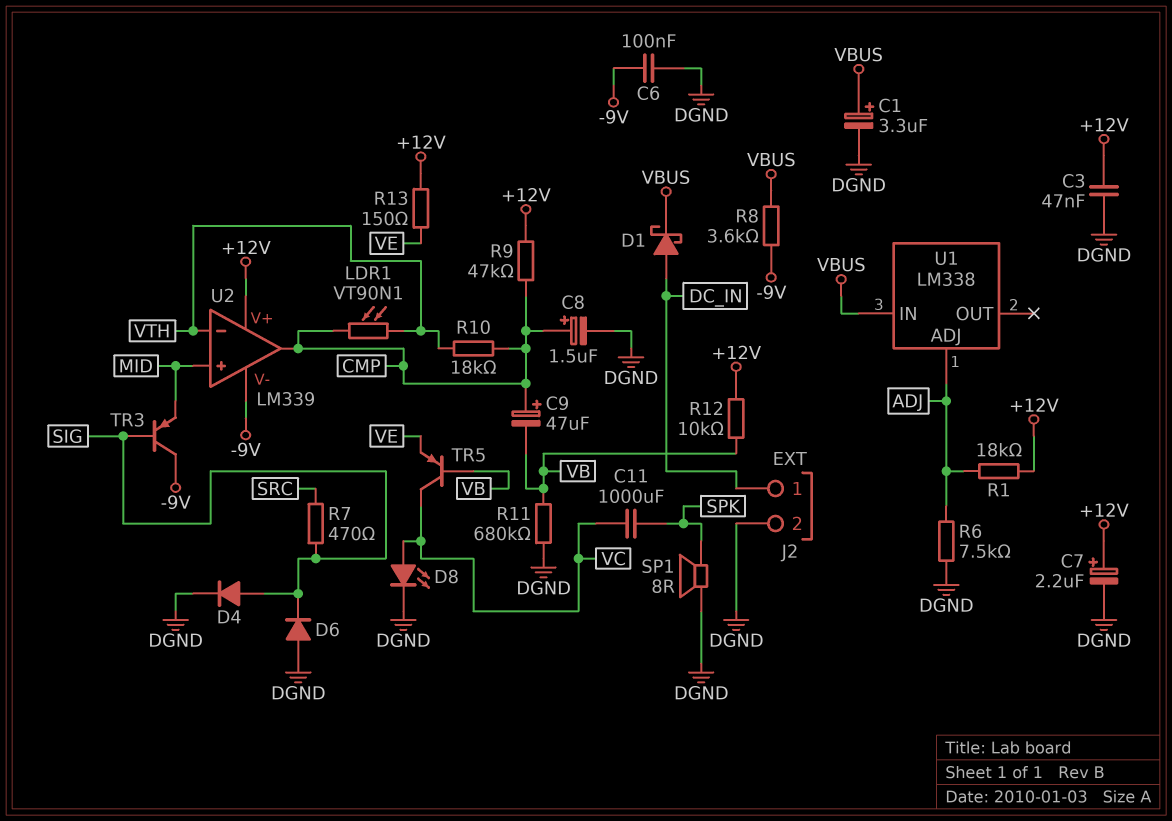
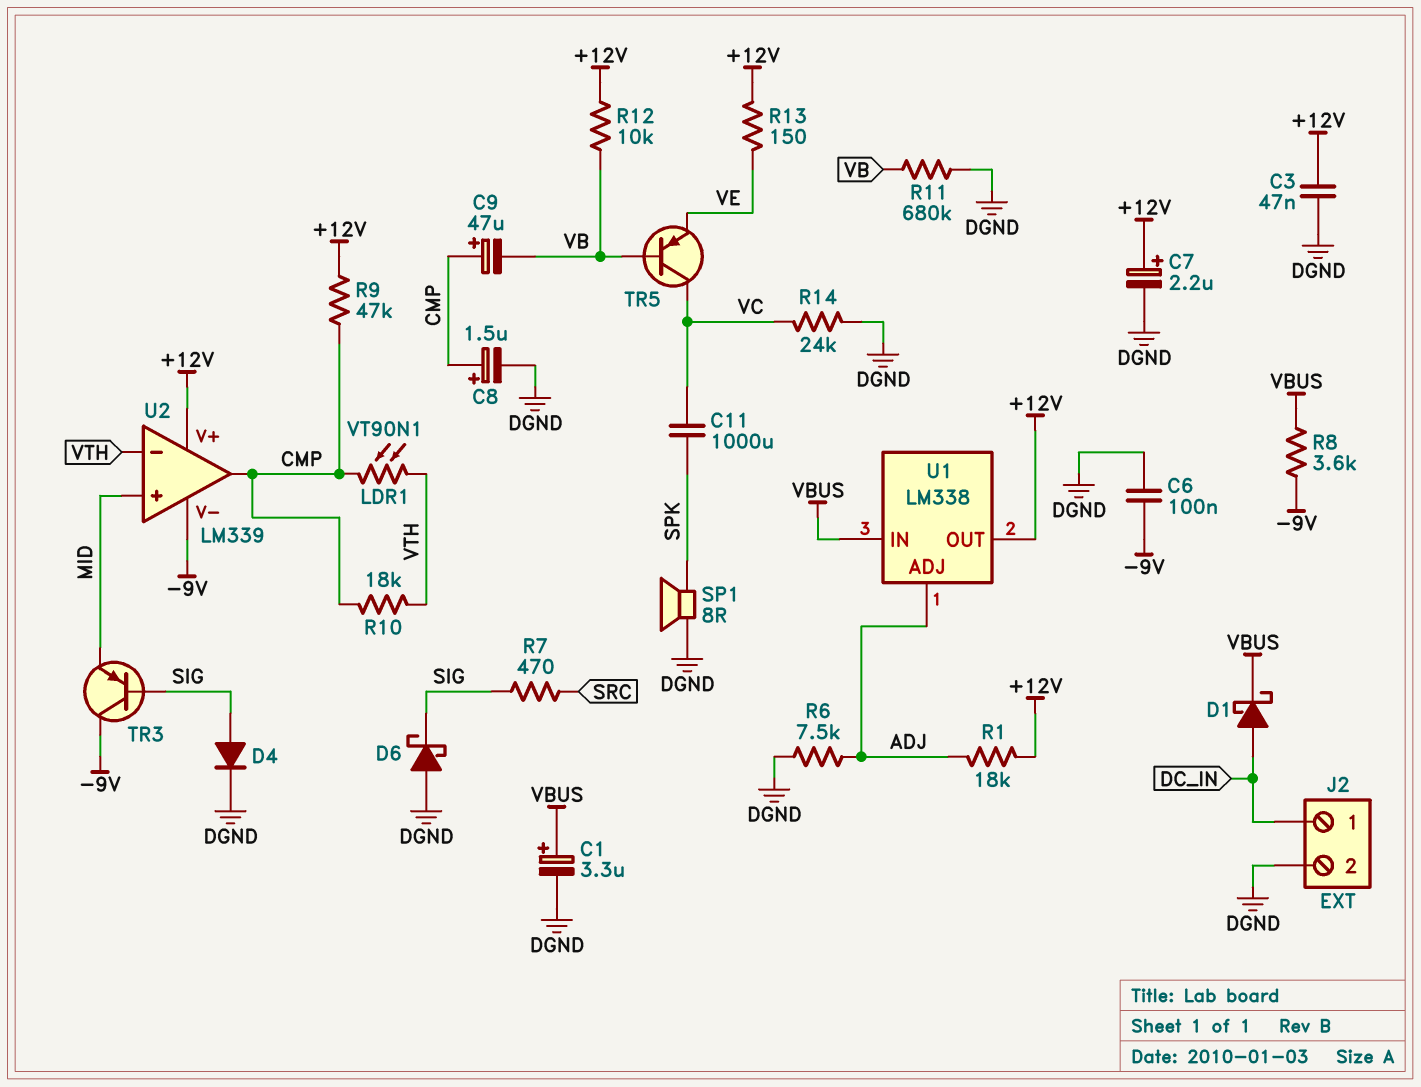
D6: diode (A DGND, K SIG) -> schottky (A DGND, K SIG)
D8: LED (A VC, K DGND) -> none
R14: none -> 24k (DGND, VC)
U1 pin OUT: none -> +12V

